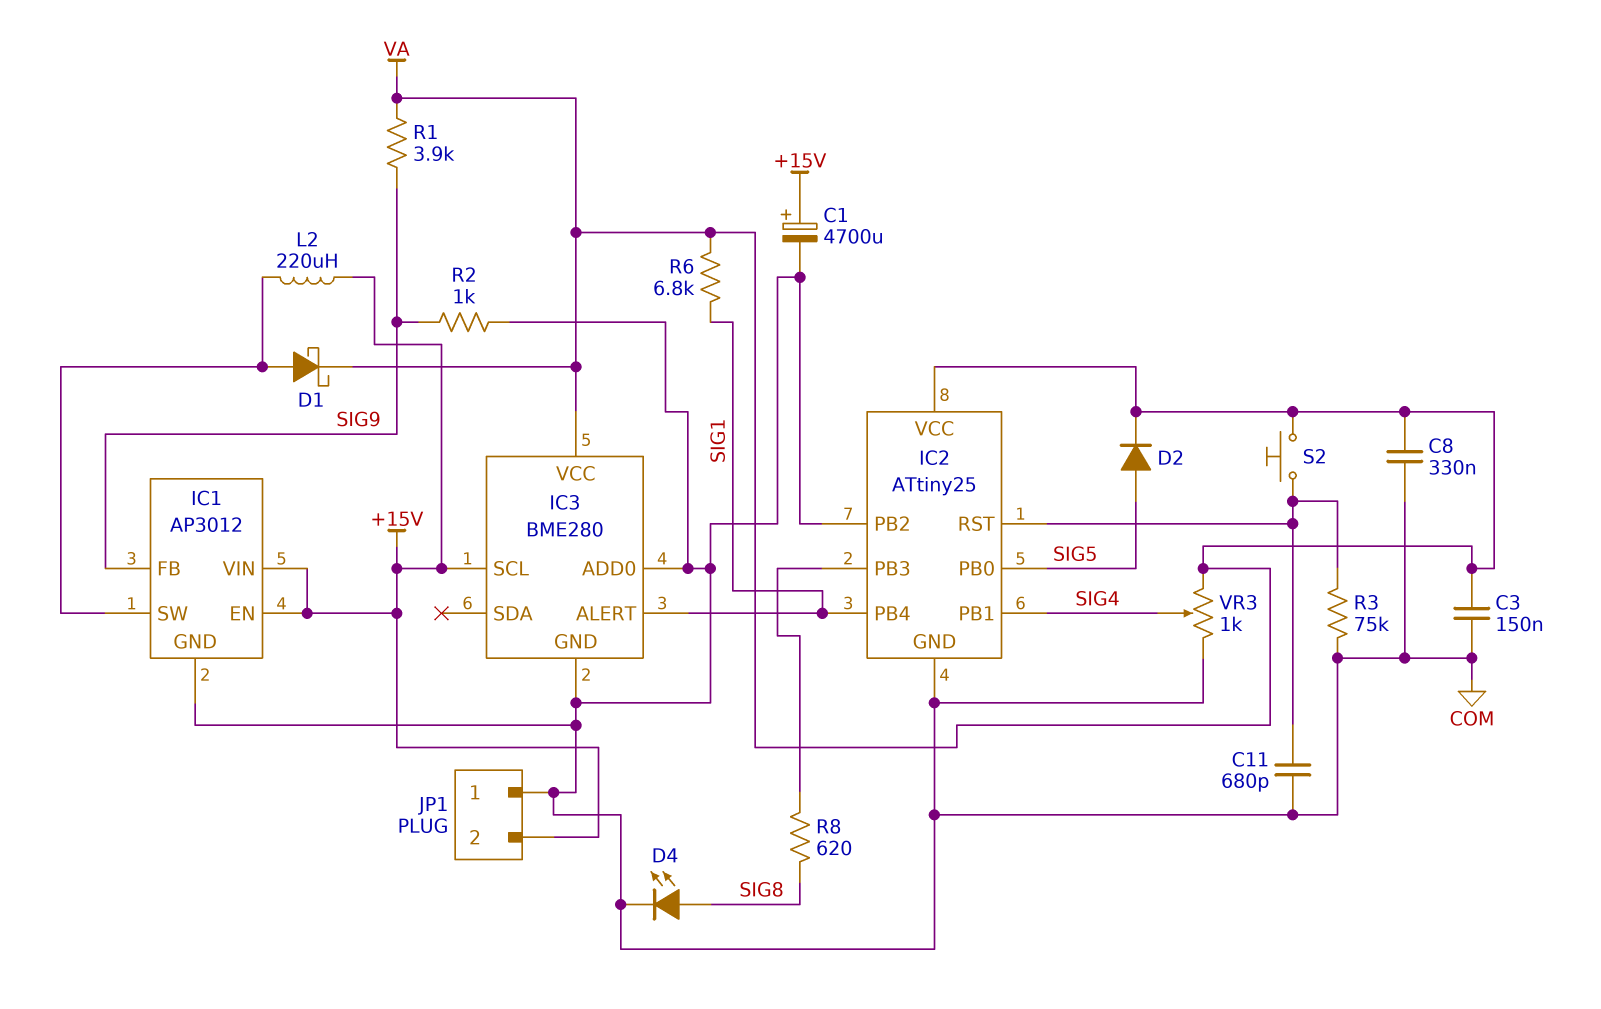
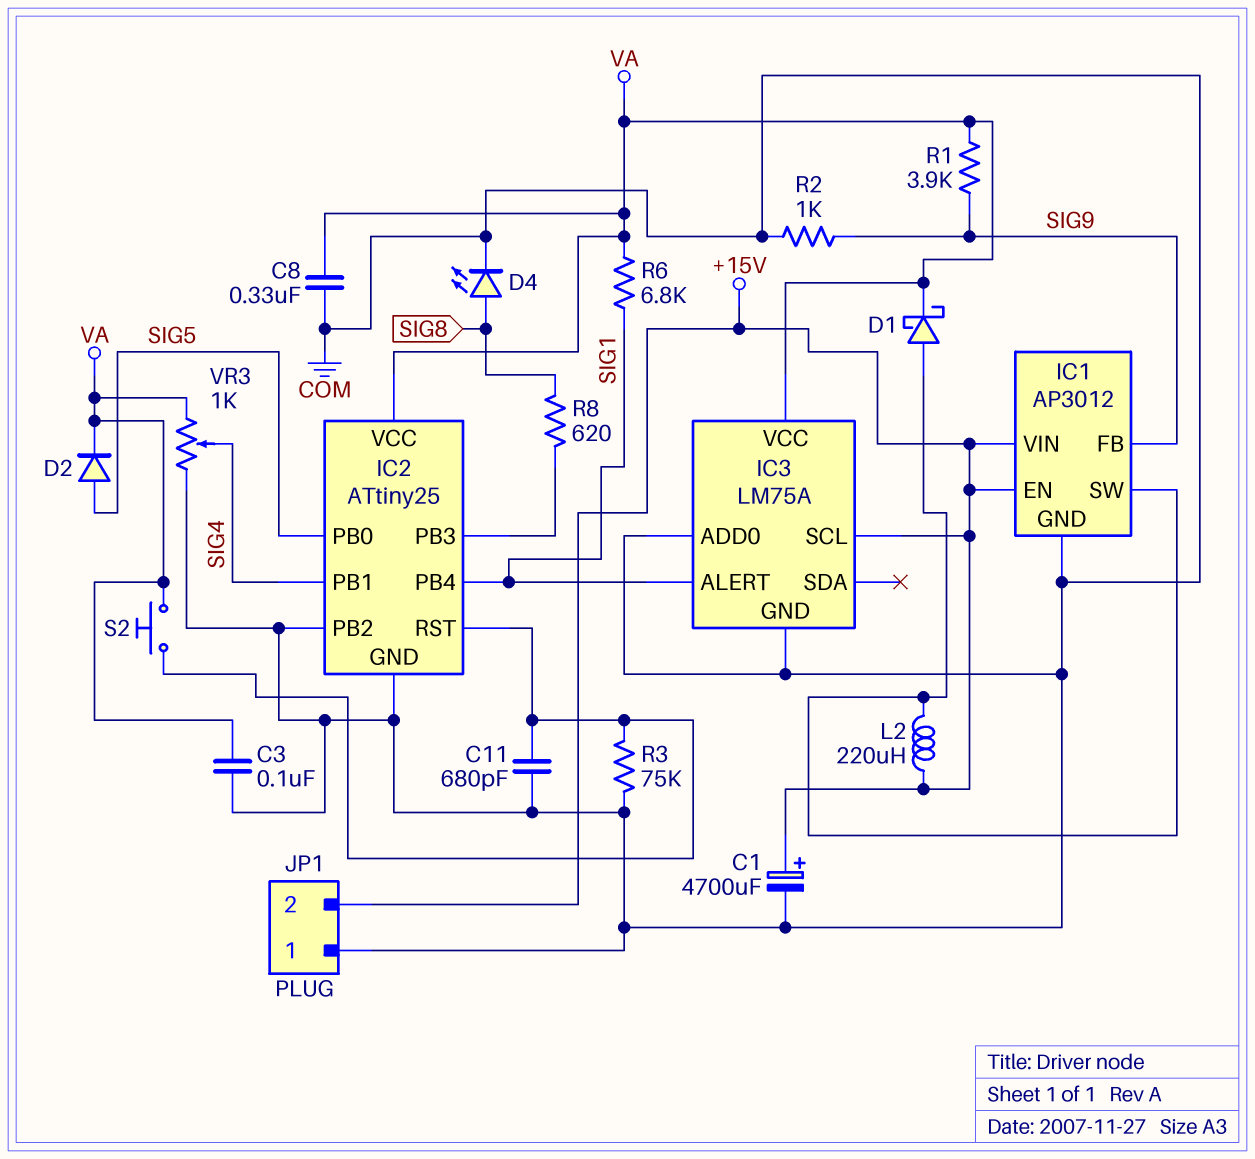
C3: 150nF (COM, VA) -> 100nF (COM, VA)
IC3: BME280 -> LM75A

